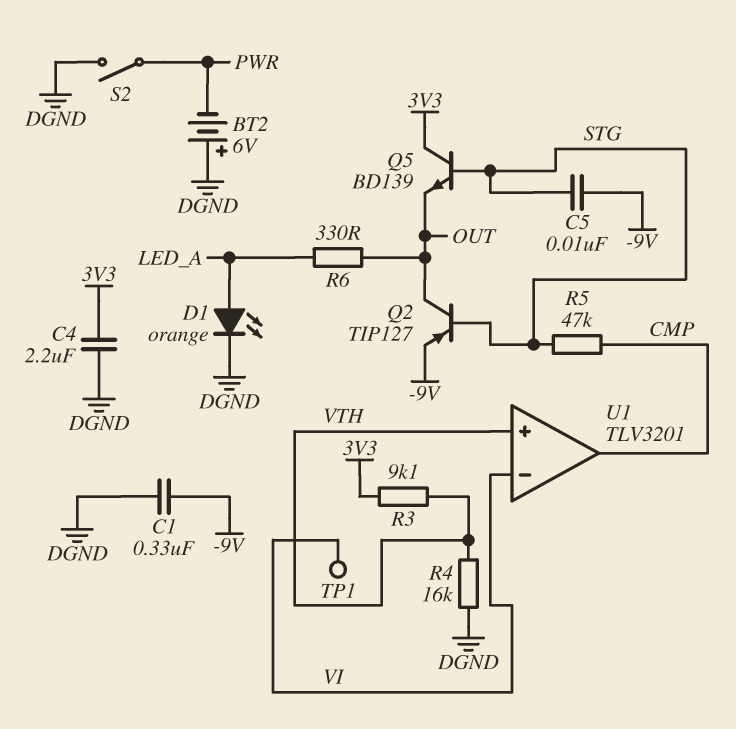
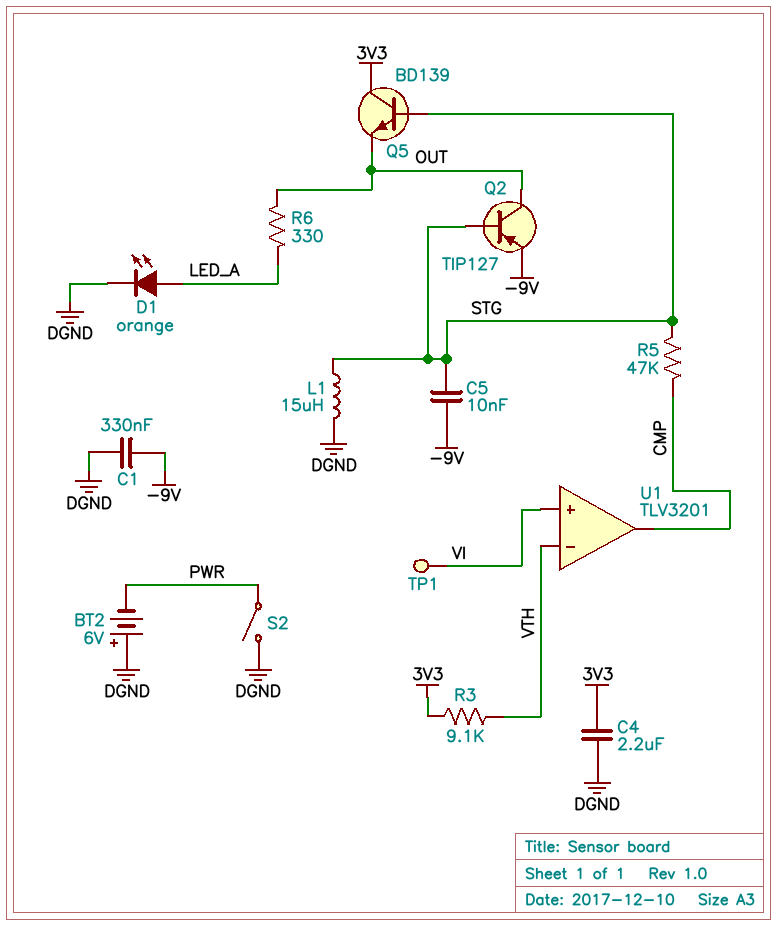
L1: none -> 15uH (DGND, STG)
R4: 16k (DGND, VTH) -> none
U1 pin in+: VTH -> VI
U1 pin in-: VI -> VTH

